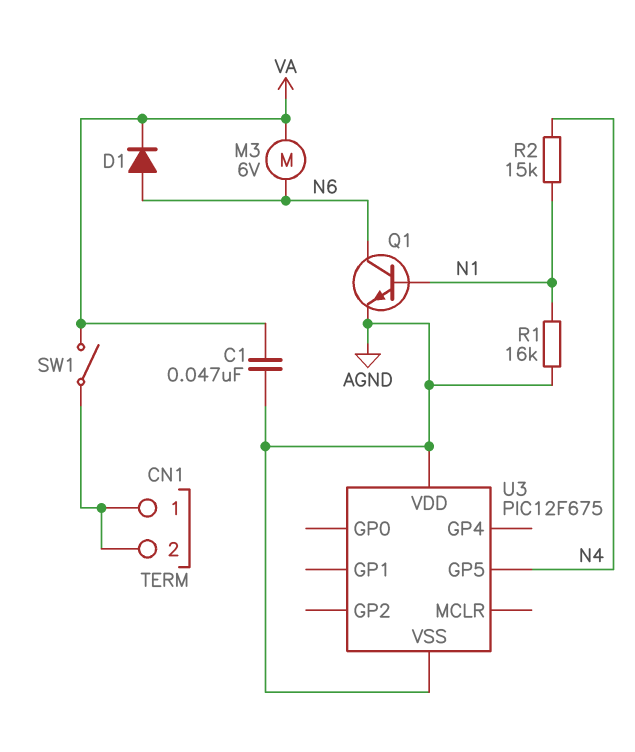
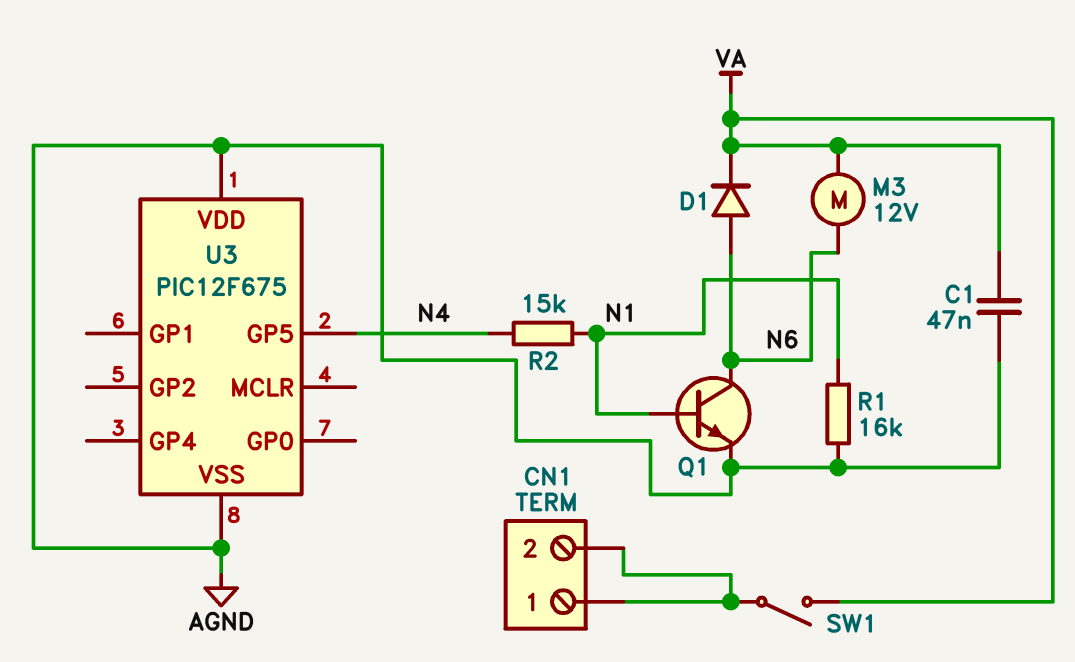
M3: motor 6V (N6, VA) -> motor 12V (N6, VA)

